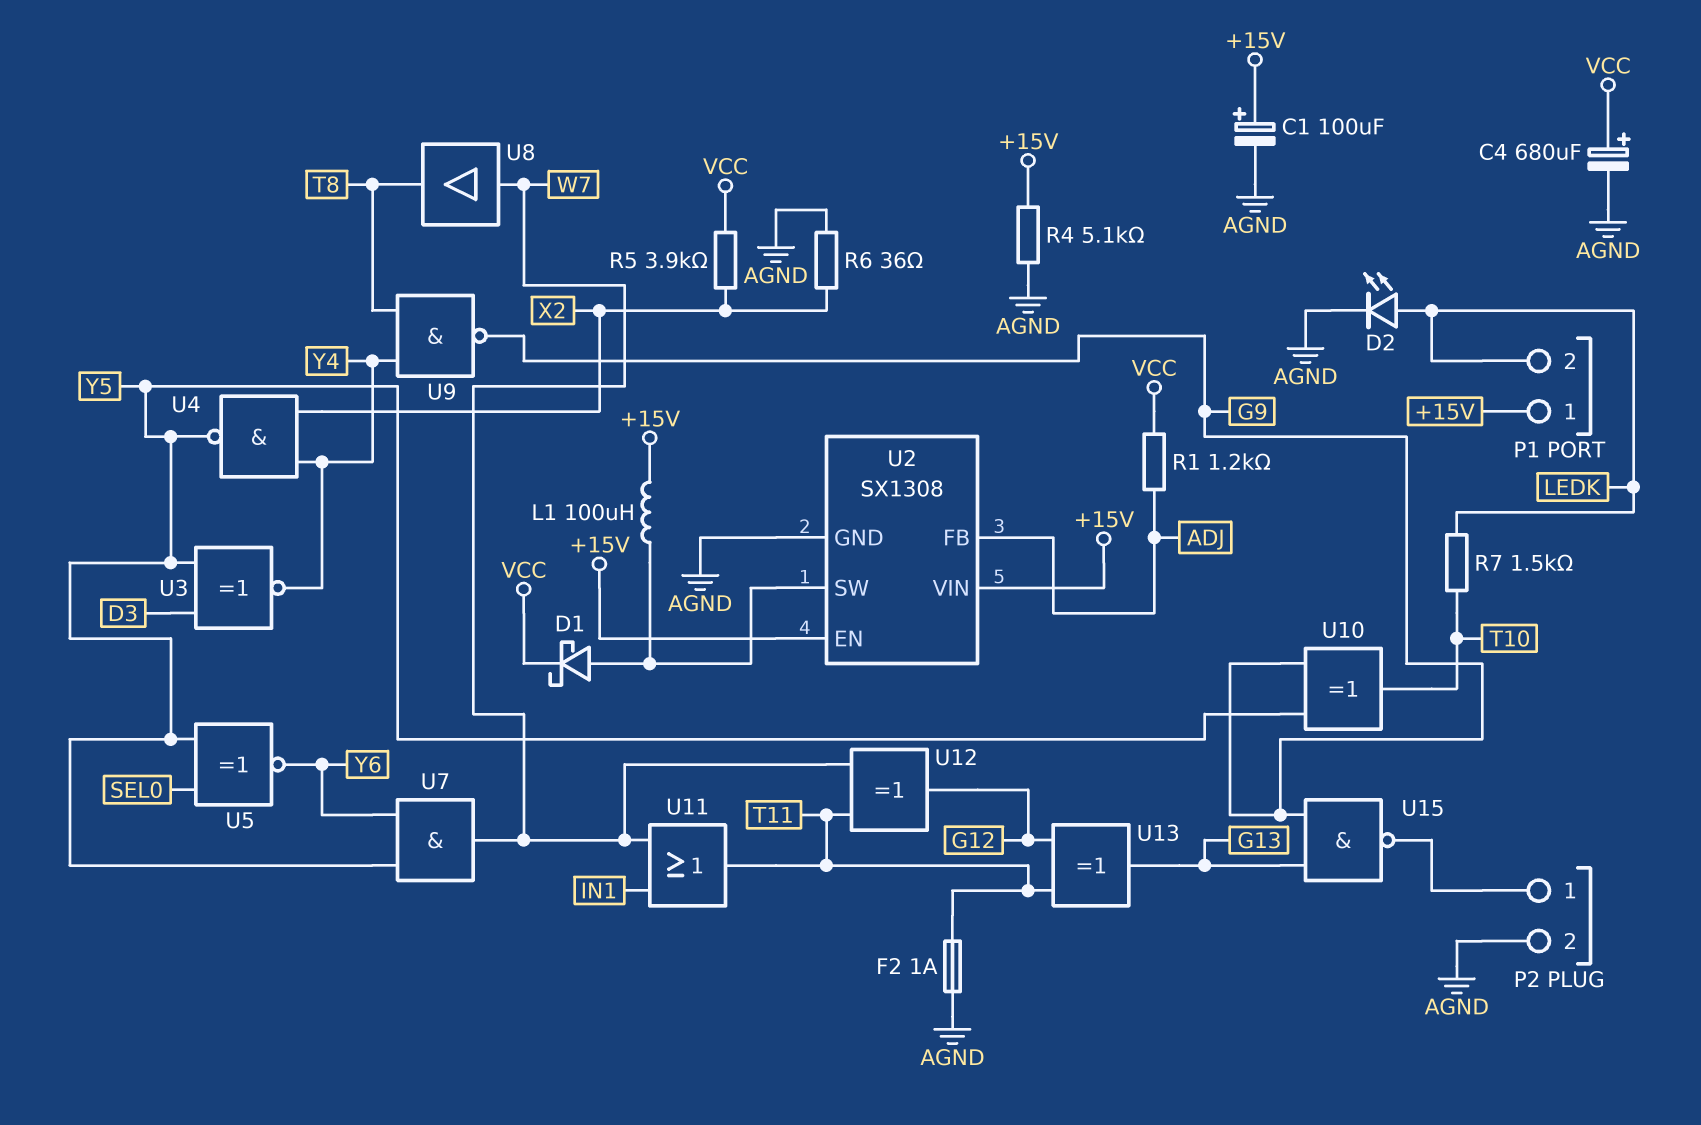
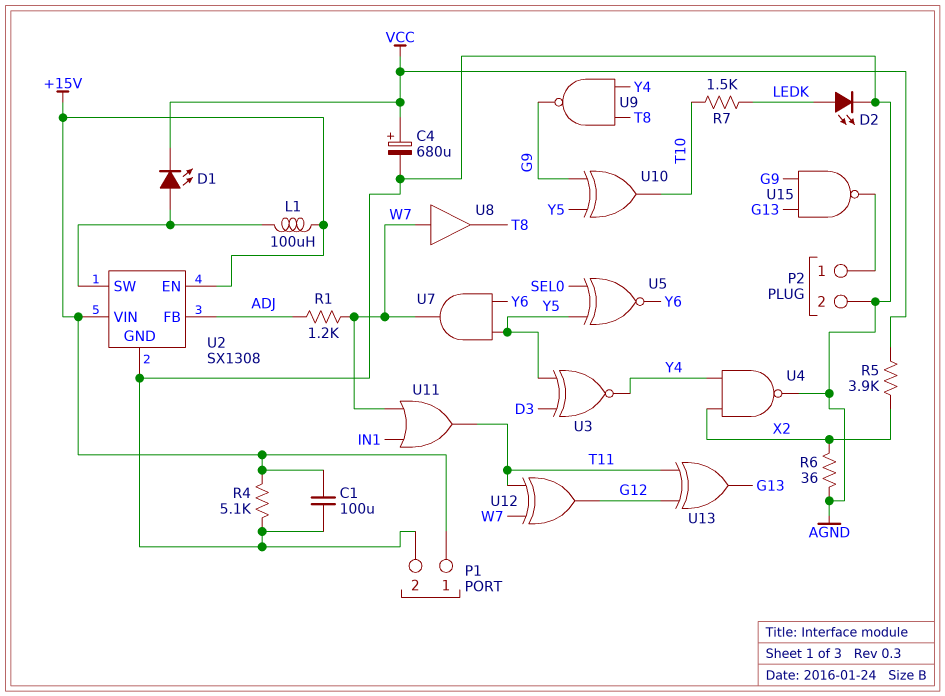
C1: 100uF (plus +15V, minus AGND) -> 100uF (+15V, AGND)
D1: schottky (A U2/SW, K VCC) -> LED (A U2/SW, K VCC)
F2: 1A (AGND, T11) -> none
P1 pin 2: LEDK -> AGND
R1: 1.2k (ADJ, VCC) -> 1.2k (ADJ, W7)
U4: NAND (in X2, in Y4, out Y5) -> NAND (in X2, in Y4, out AGND)

